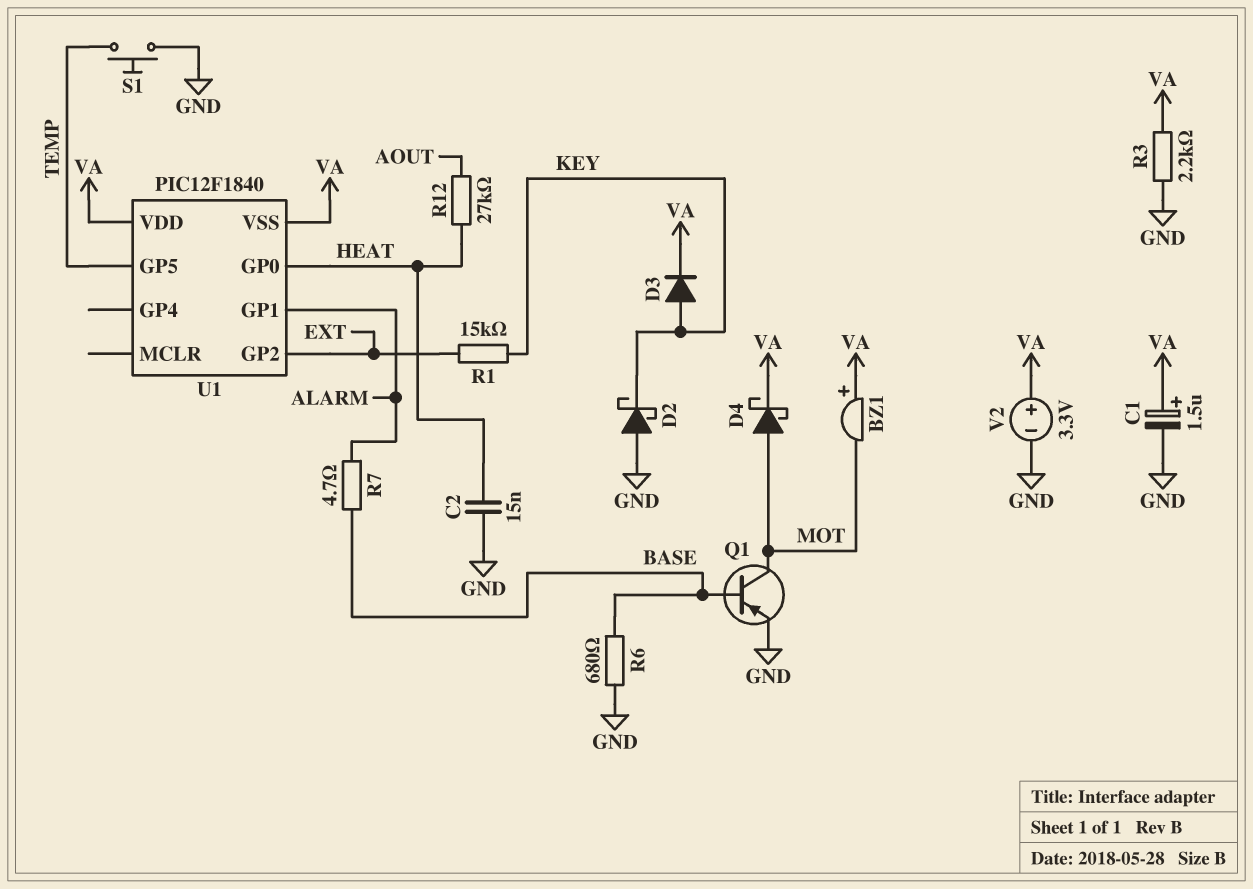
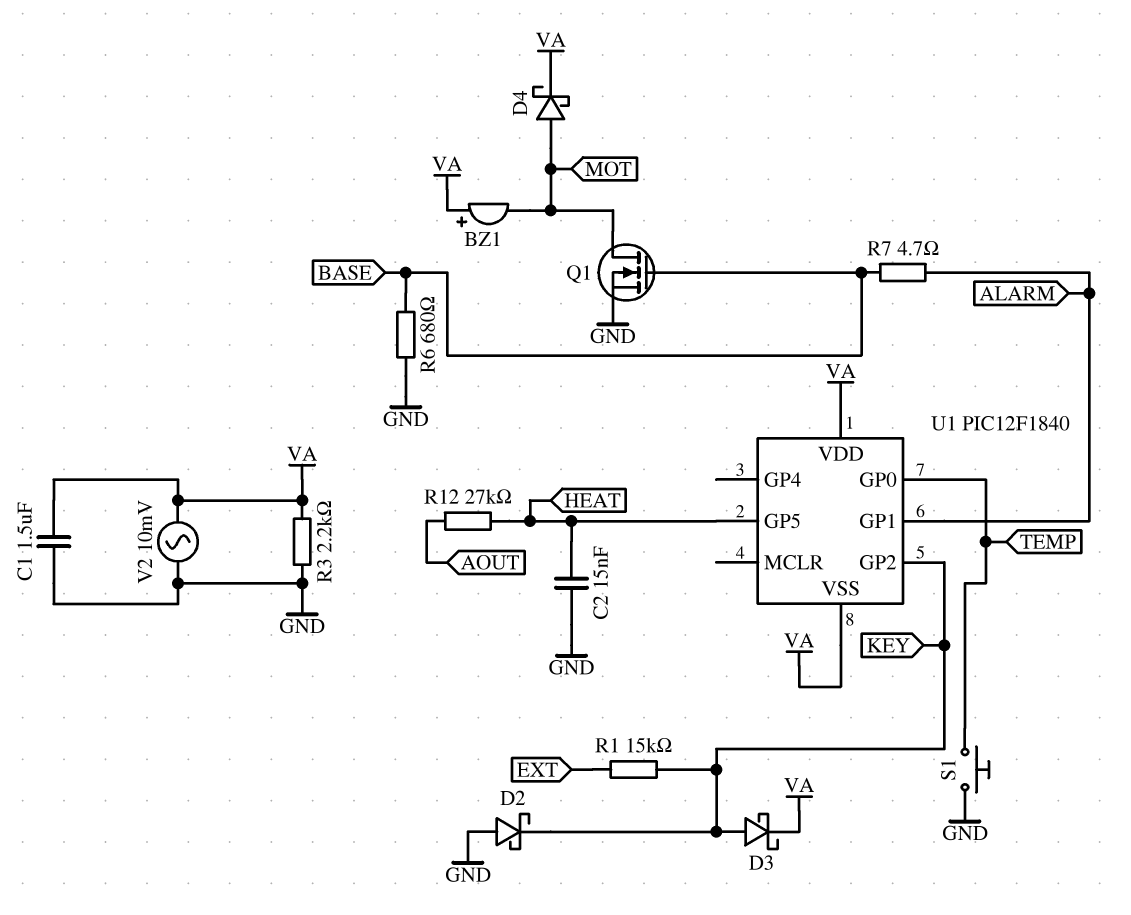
C1: 1.5uF (plus VA, minus GND) -> 1.5uF (GND, VA)
D3: diode (A KEY, K VA) -> schottky (A KEY, K VA)
Q1: PNP (B BASE, C MOT, E GND) -> NMOS (G BASE, D MOT, S GND)
U1 pin GP0: HEAT -> TEMP
U1 pin GP2: EXT -> KEY
U1 pin GP5: TEMP -> HEAT
V2: 3.3V (plus VA, minus GND) -> AC 10mV (GND, VA)

